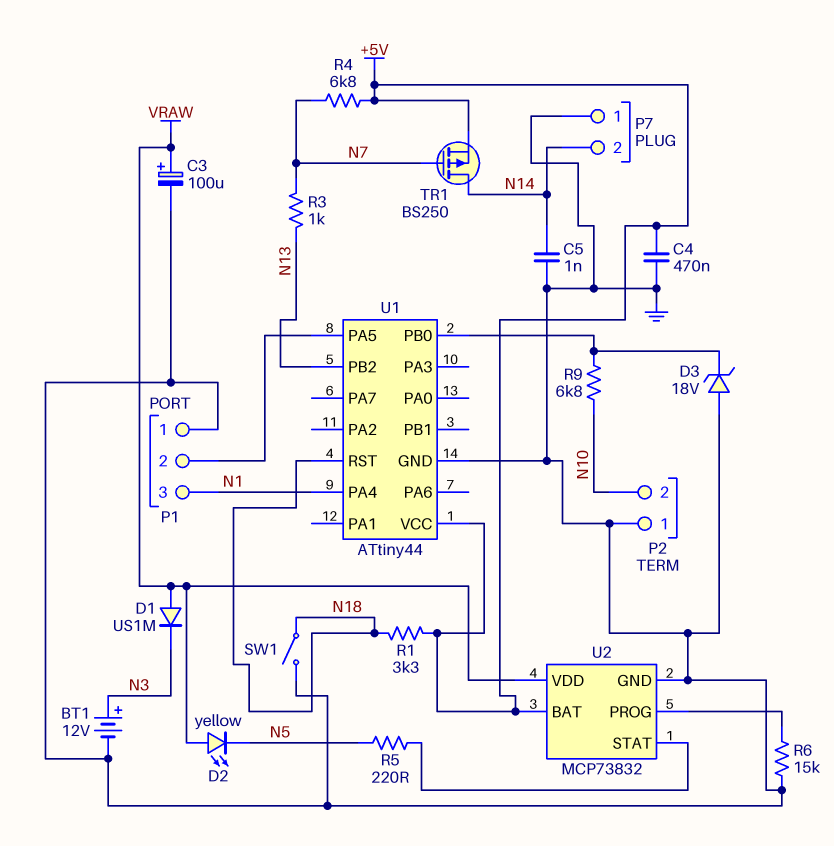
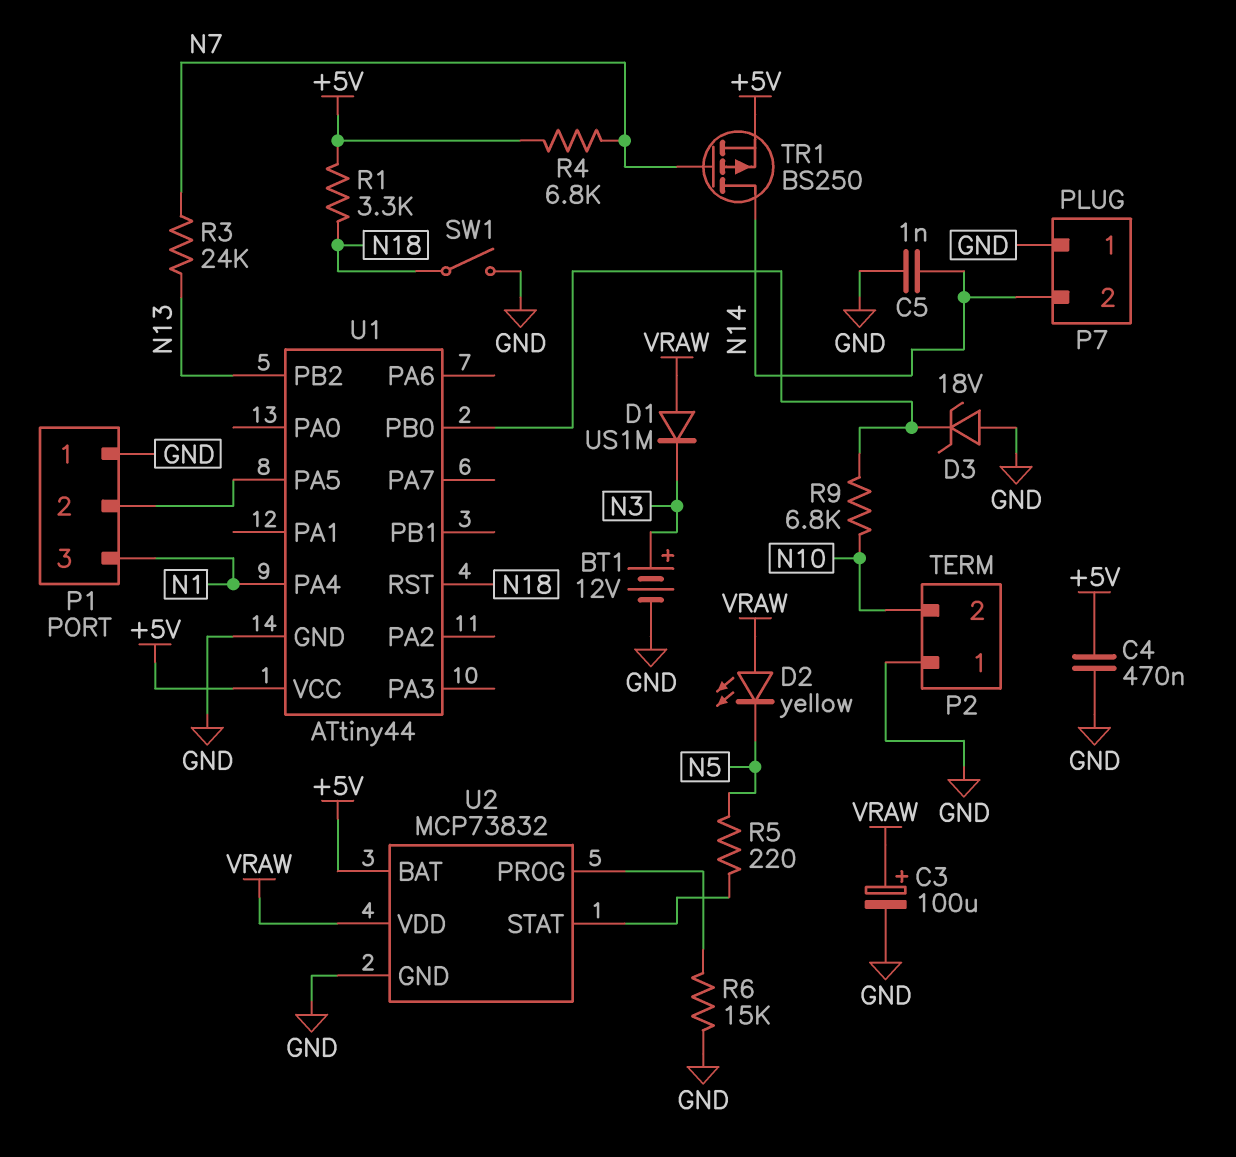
R3: 1k (N7, N13) -> 24k (N7, N13)

